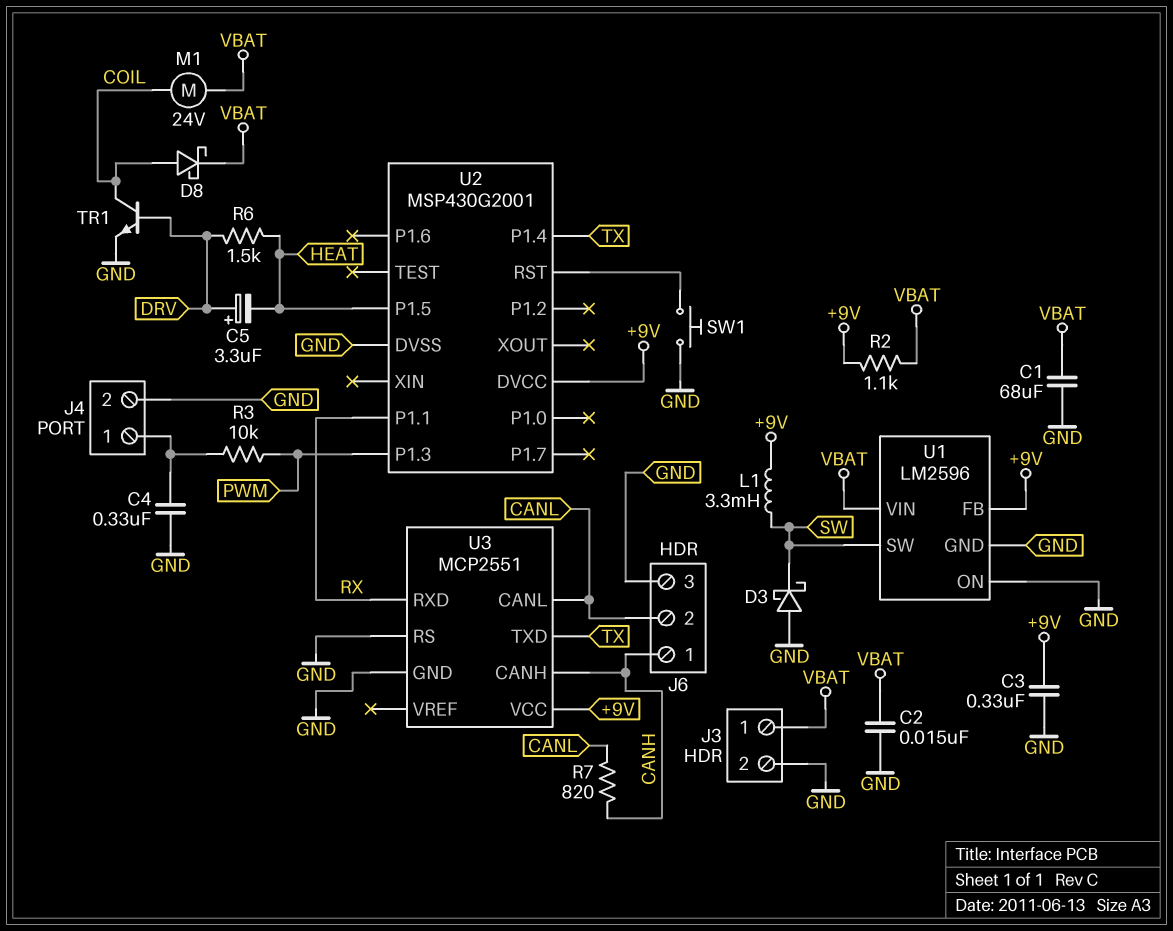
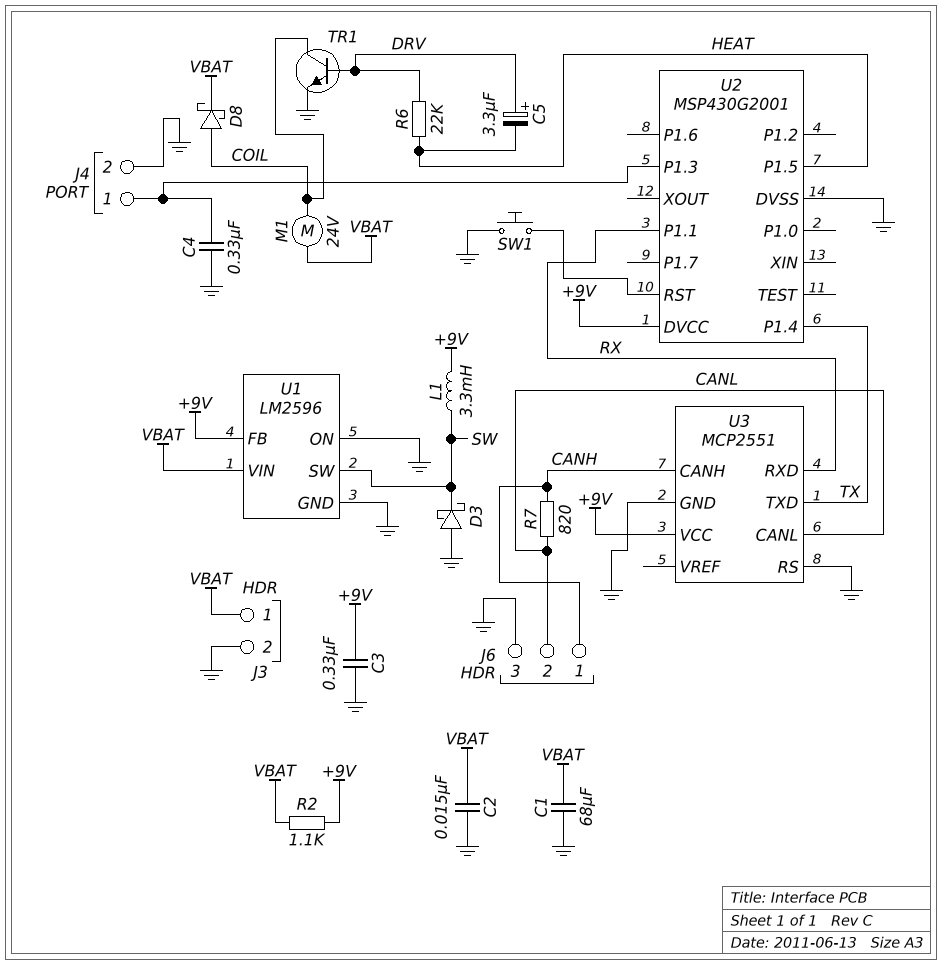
R3: 10k (J4/1, PWM) -> none
R6: 1.5k (DRV, HEAT) -> 22k (DRV, HEAT)
U2 pin P1.3: PWM -> J4/1

